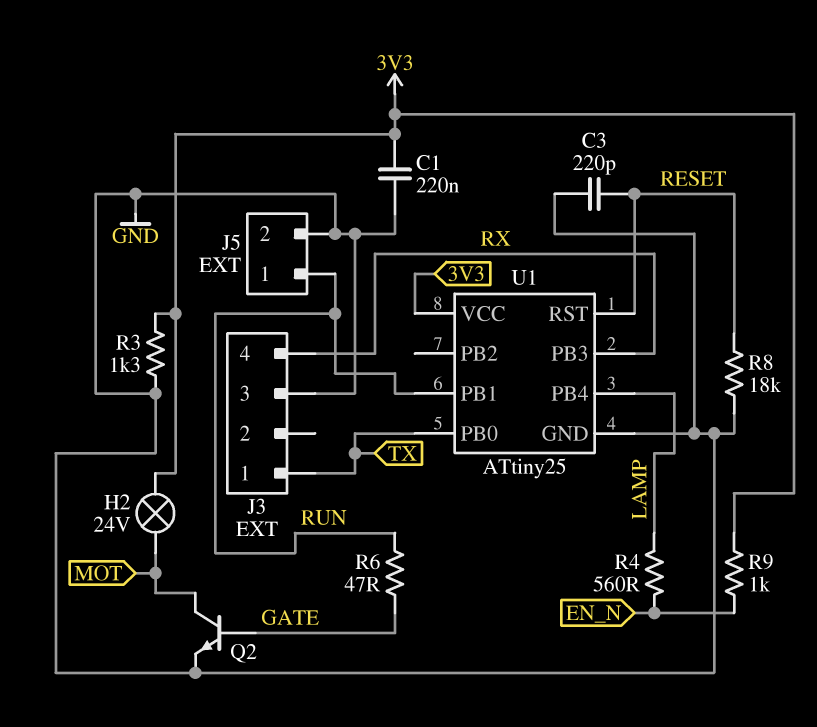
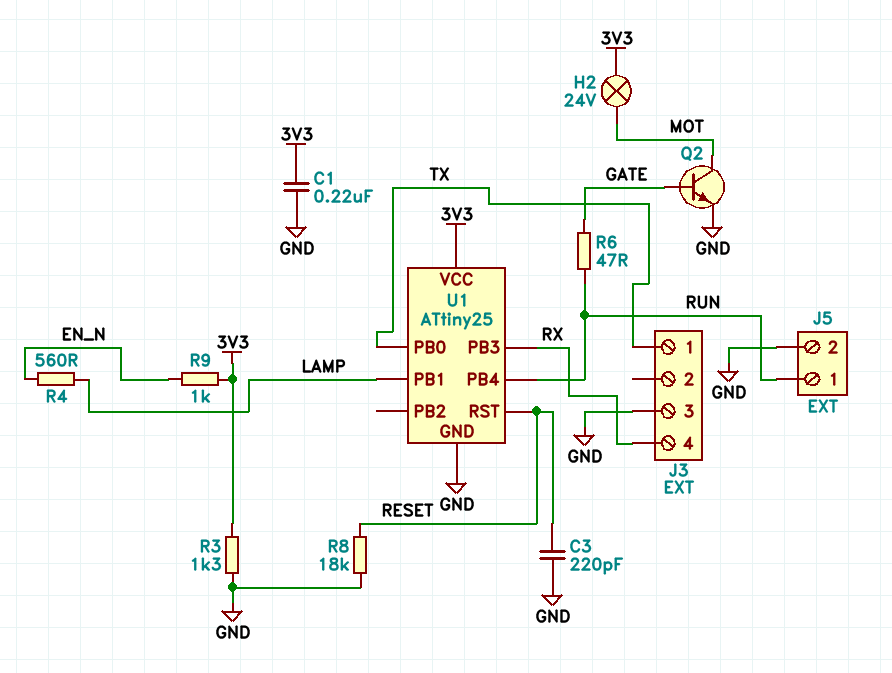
U1 pin PB1: RUN -> LAMP
U1 pin PB4: LAMP -> RUN

